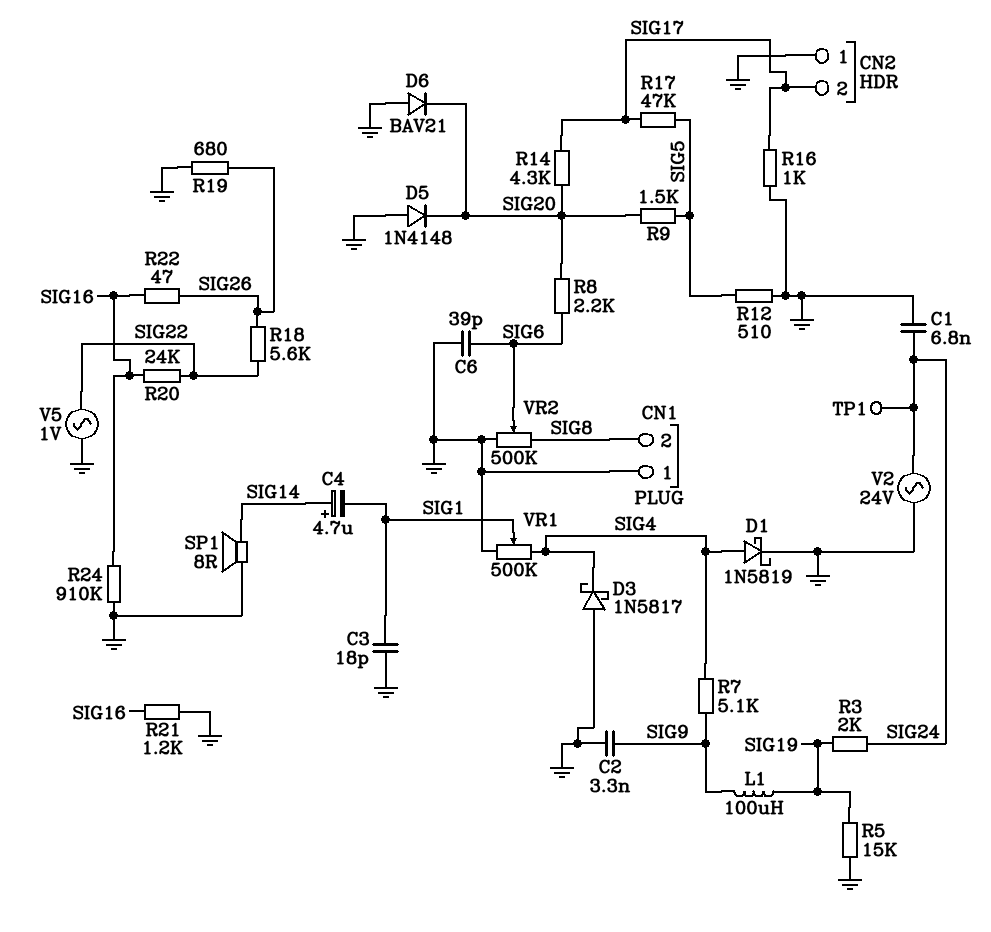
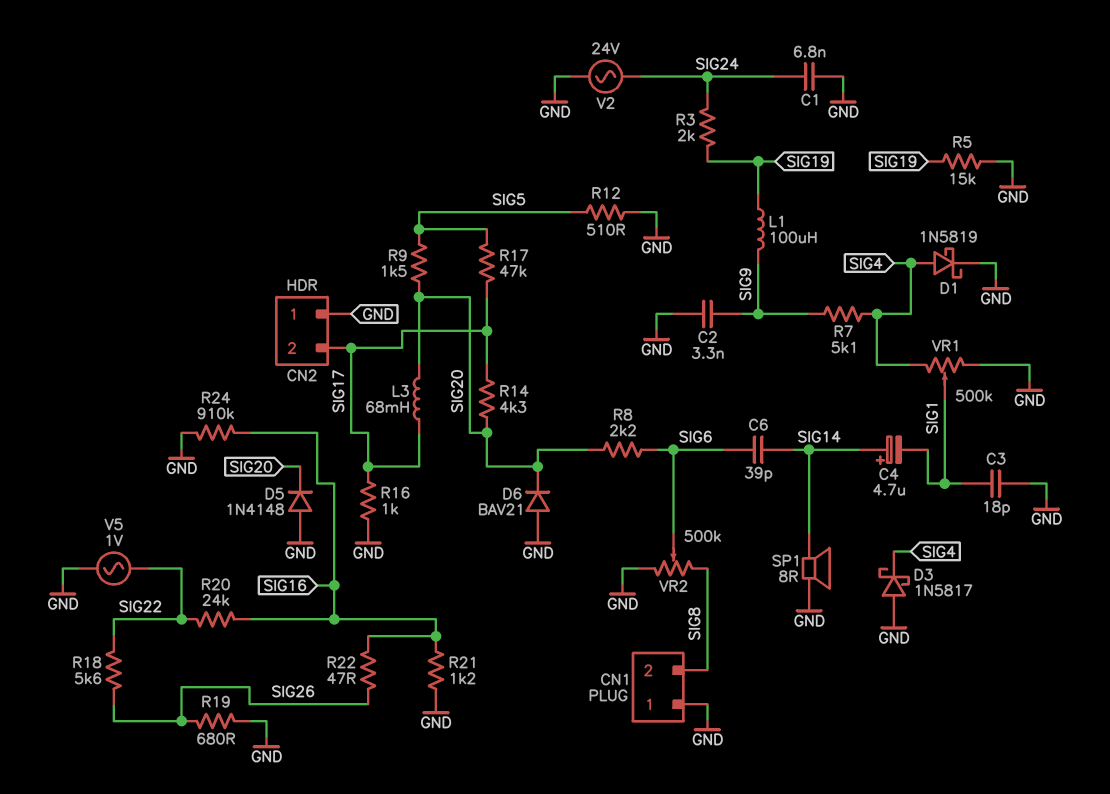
C6: 39pF (GND, SIG6) -> 39pF (SIG6, SIG14)
L3: none -> 68mH (SIG17, SIG20)
TP1: test point (SIG24) -> none

